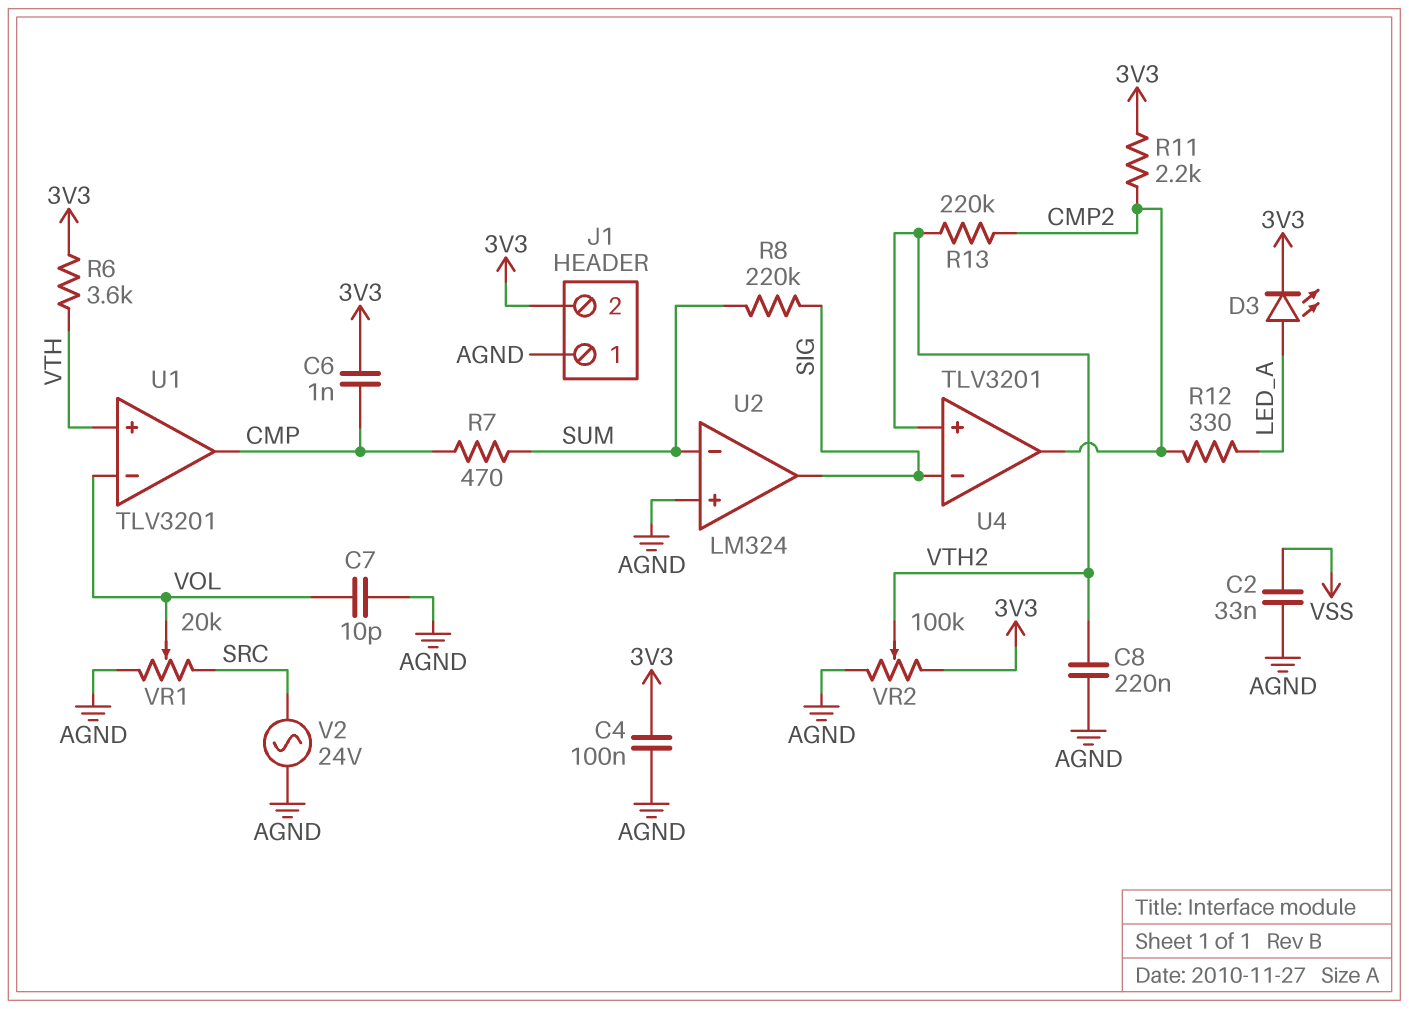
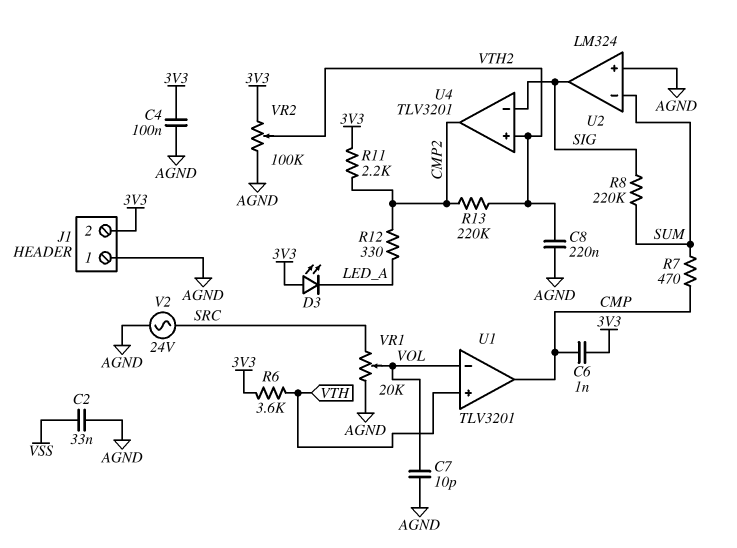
D3: LED (A LED_A, K 3V3) -> LED (A 3V3, K LED_A)

